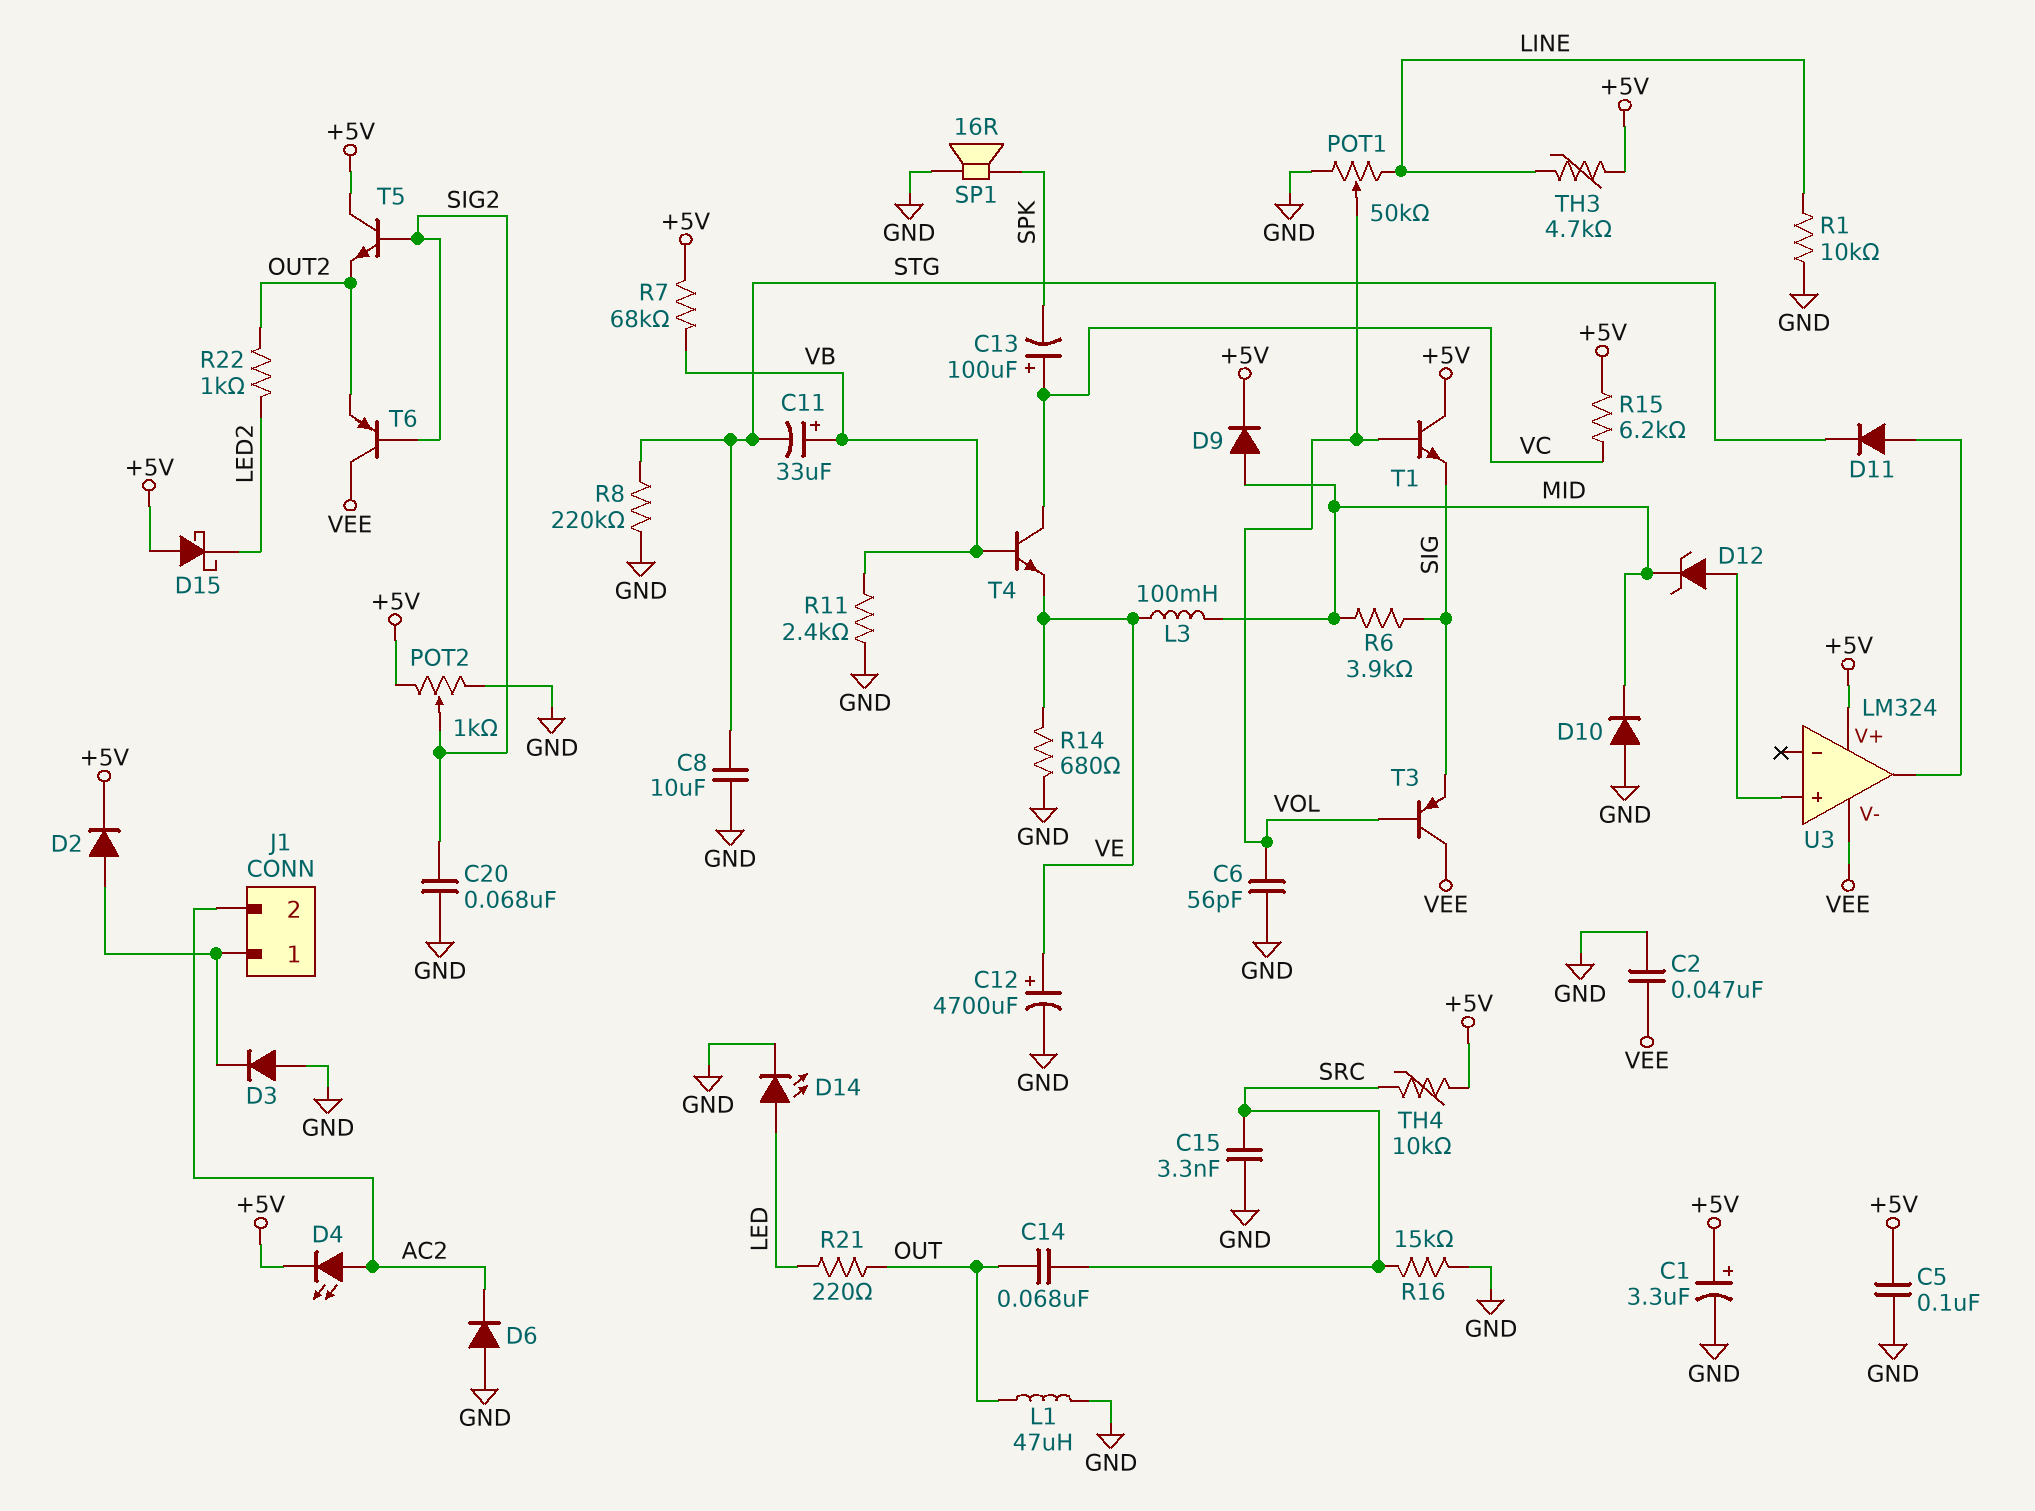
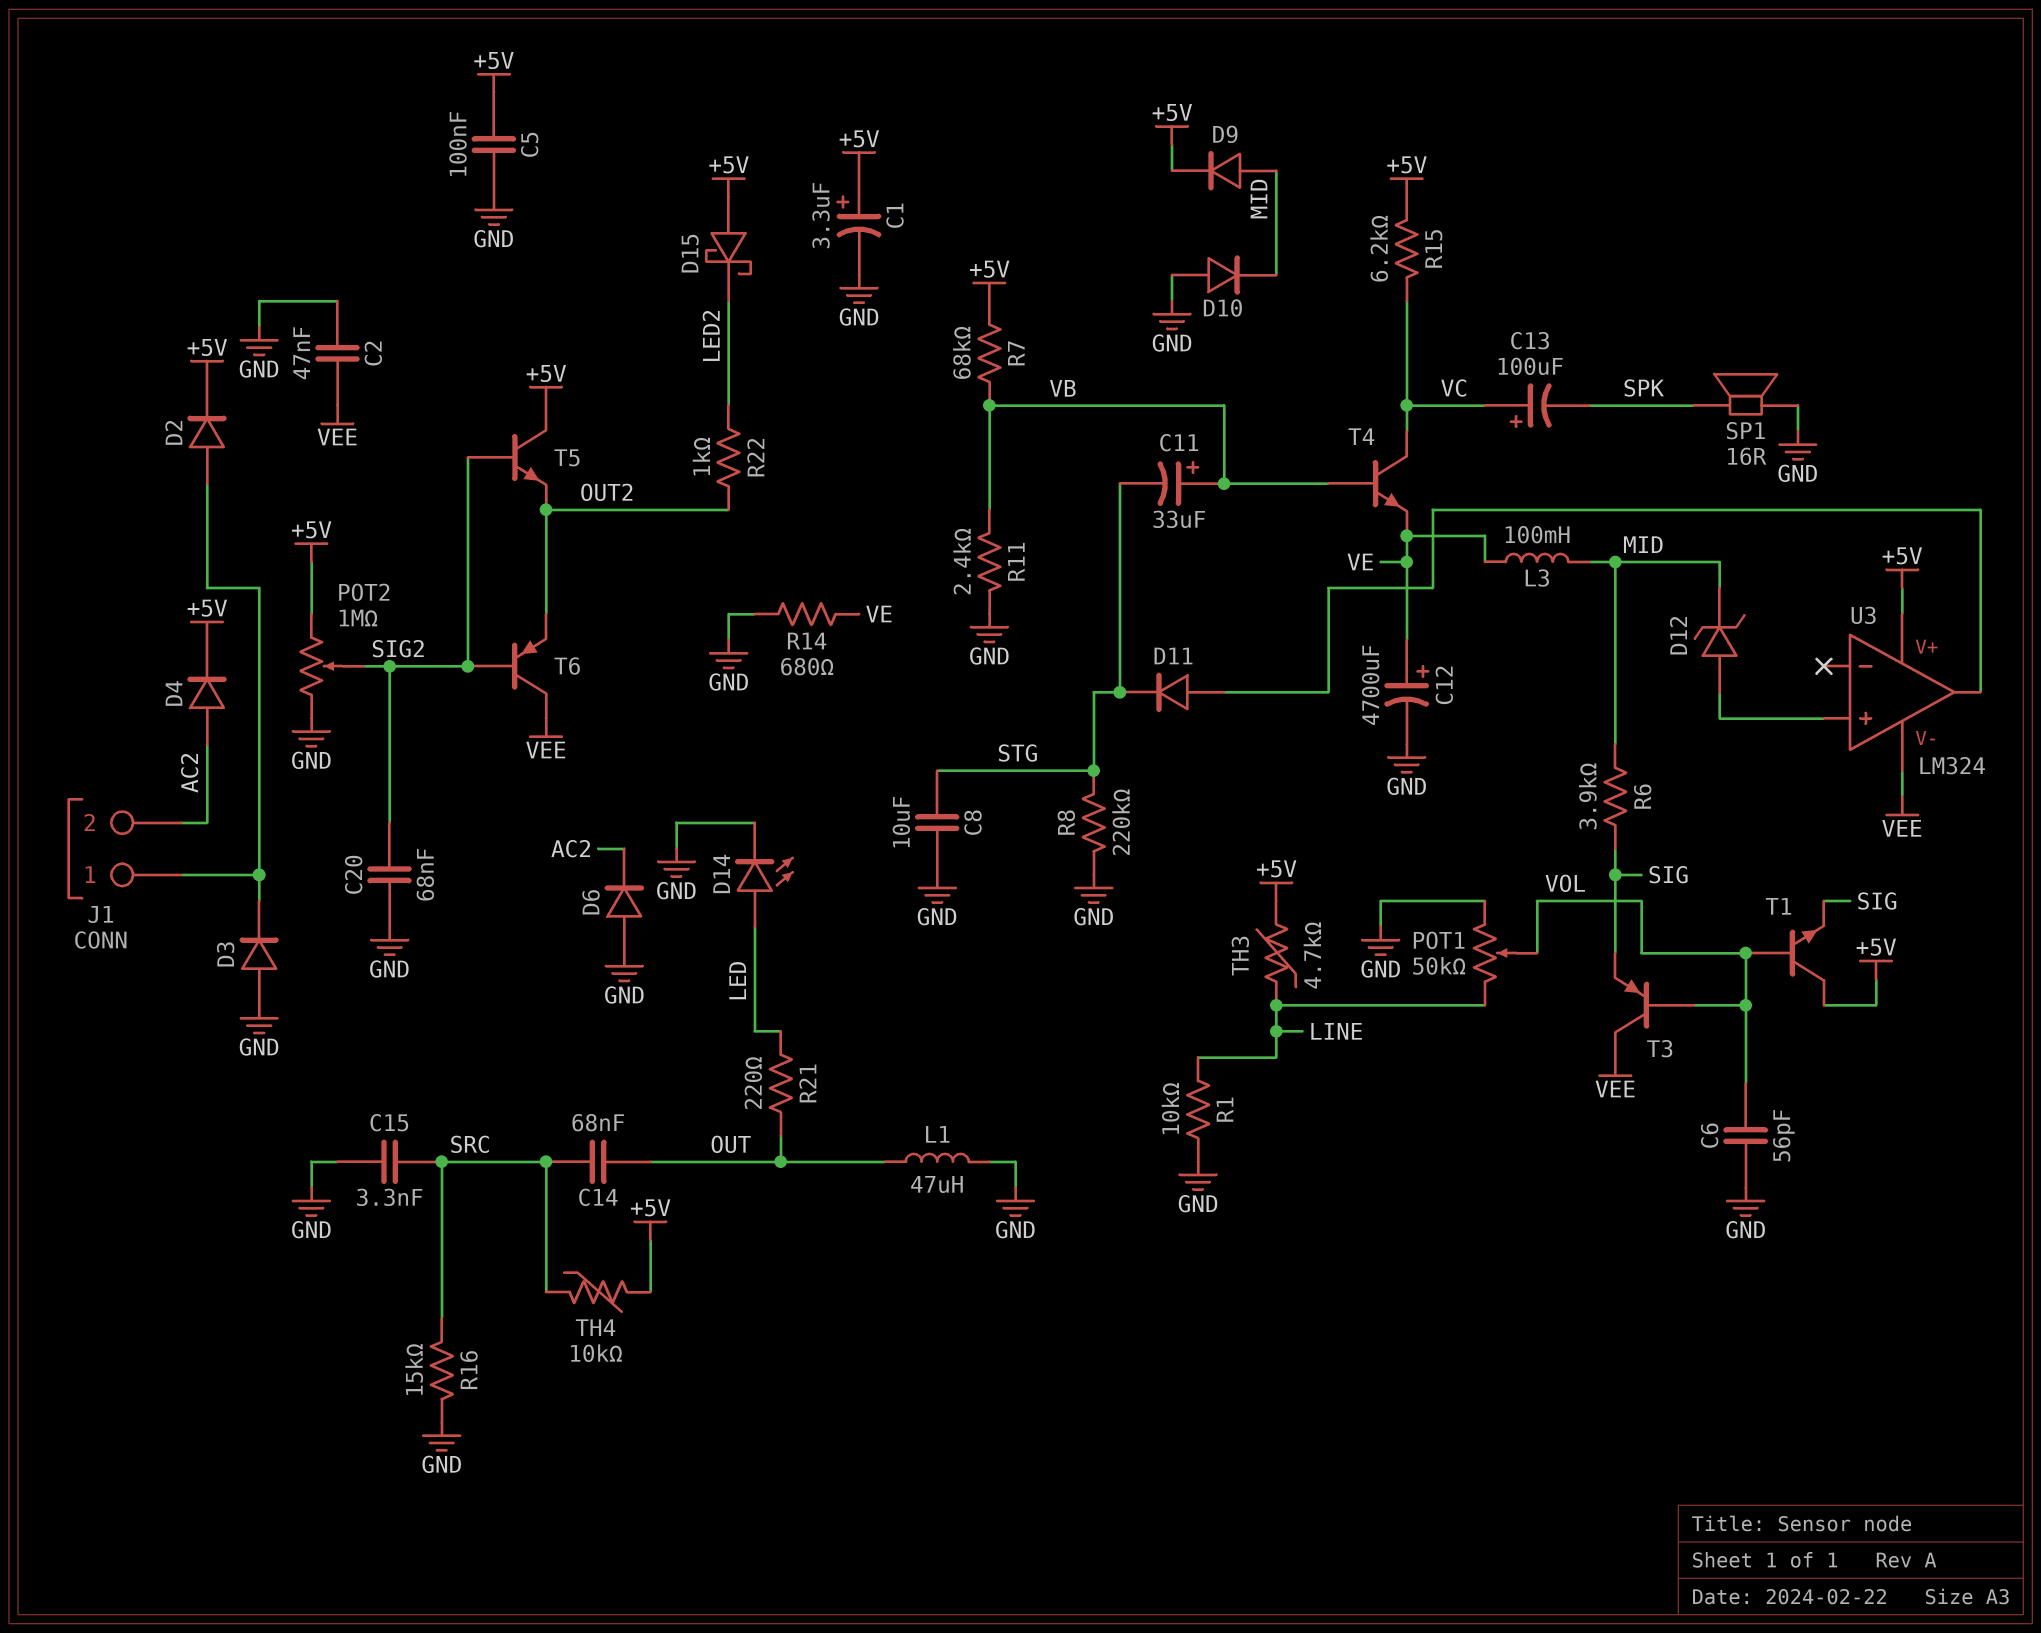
D4: LED (A AC2, K +5V) -> diode (A AC2, K +5V)
POT2: 1k (+5V, GND, wiper SIG2) -> 1M (+5V, GND, wiper SIG2)

